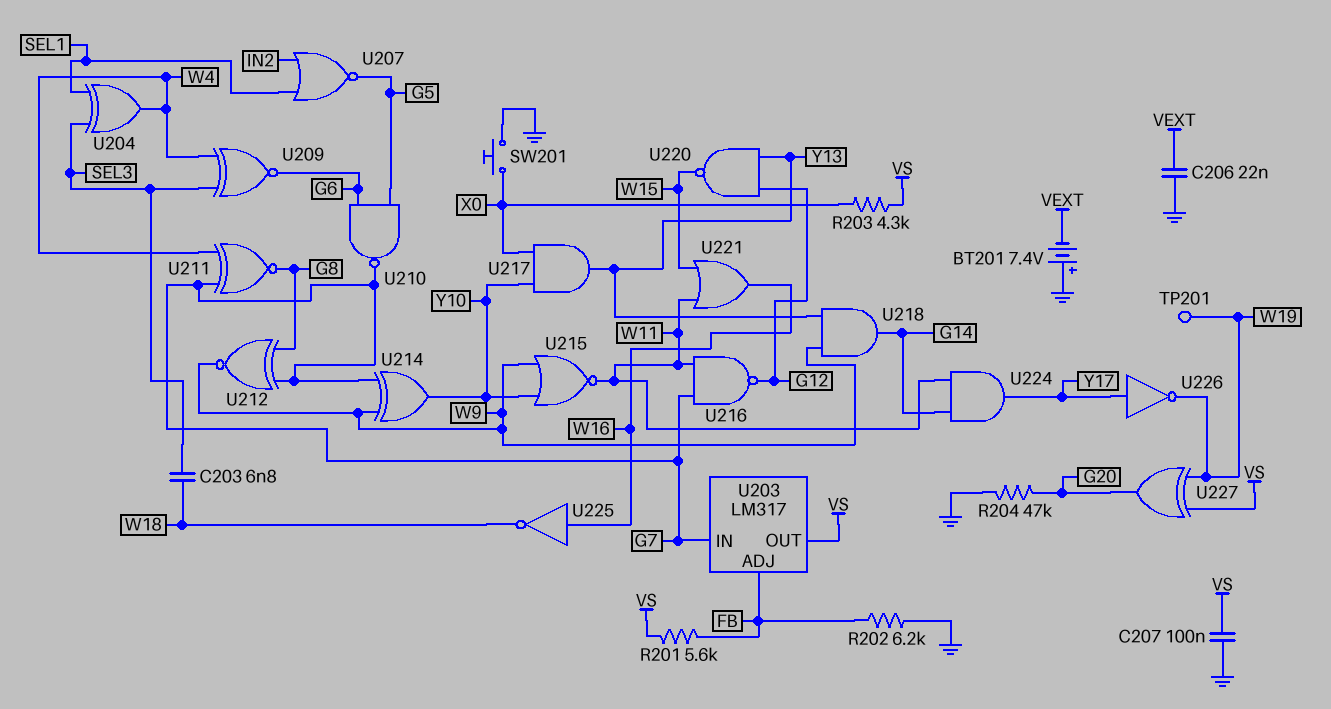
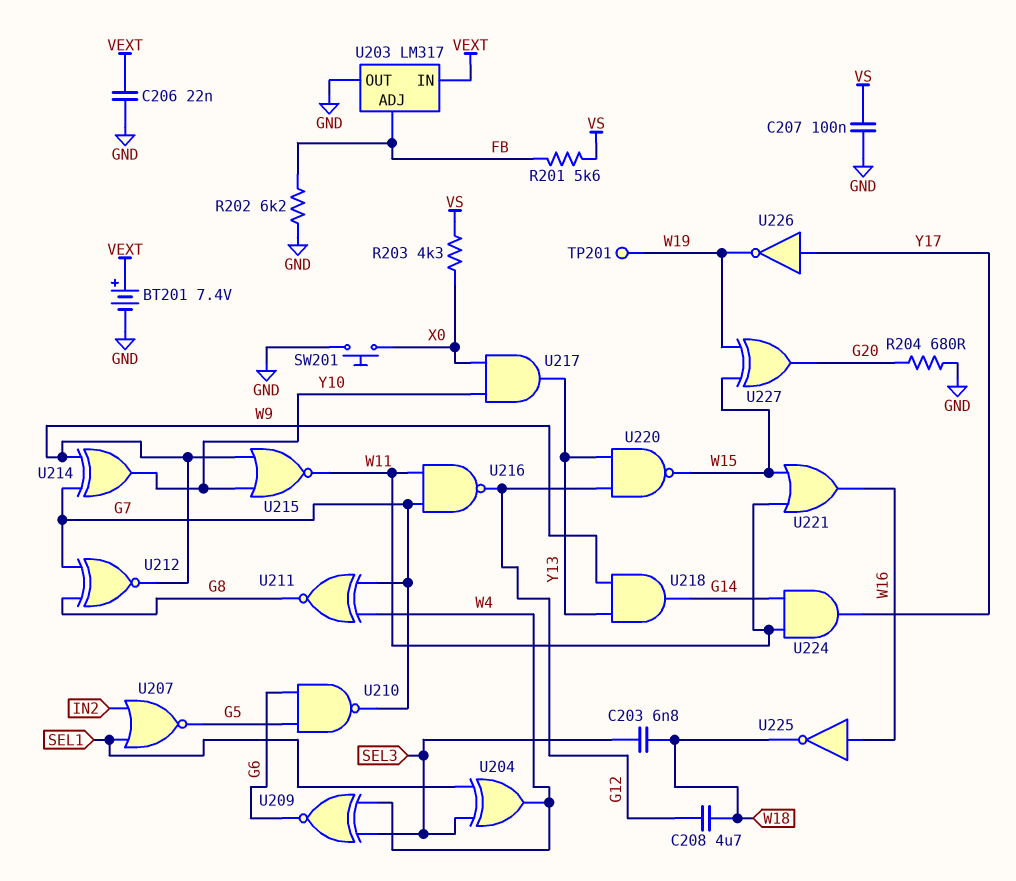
BT201: 7.4V (plus GND, minus VEXT) -> 7.4V (plus VEXT, minus GND)
C208: none -> 4.7uF (G12, W18)
R204: 47k (G20, GND) -> 680 (G20, GND)
U203 pin IN: G7 -> VEXT
U203 pin OUT: VS -> GND
U227: XOR (in VS, in W19, out G20) -> XOR (in W15, in W19, out G20)

